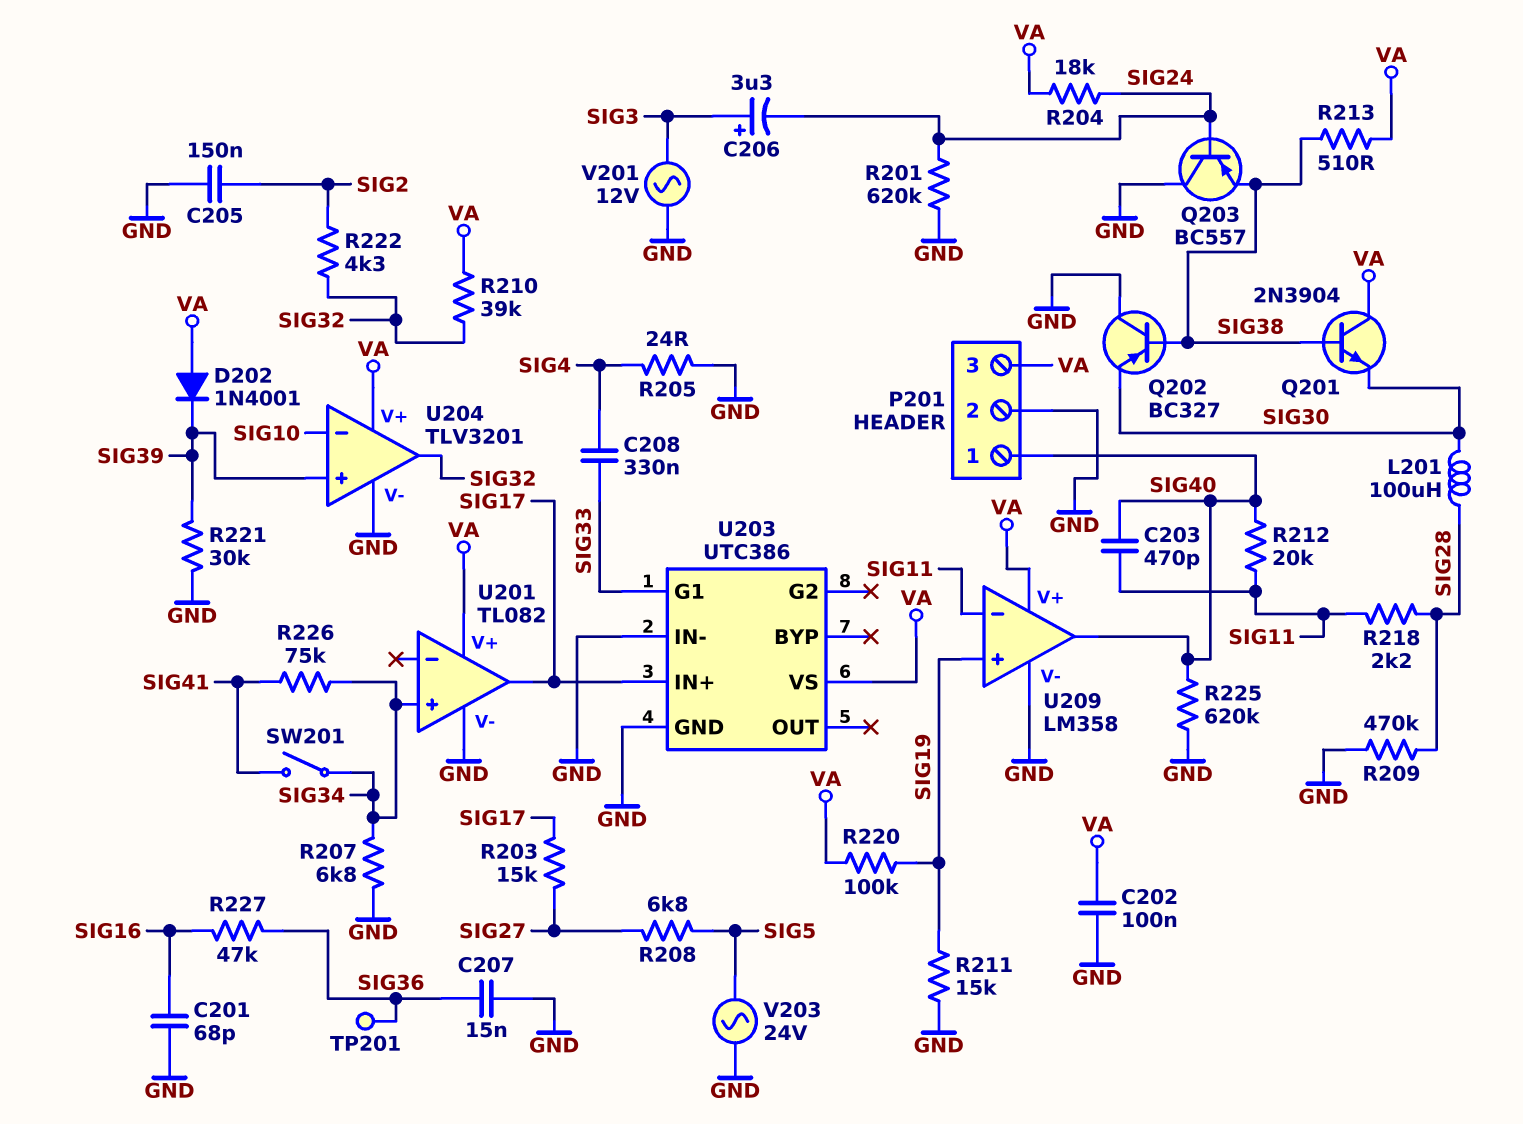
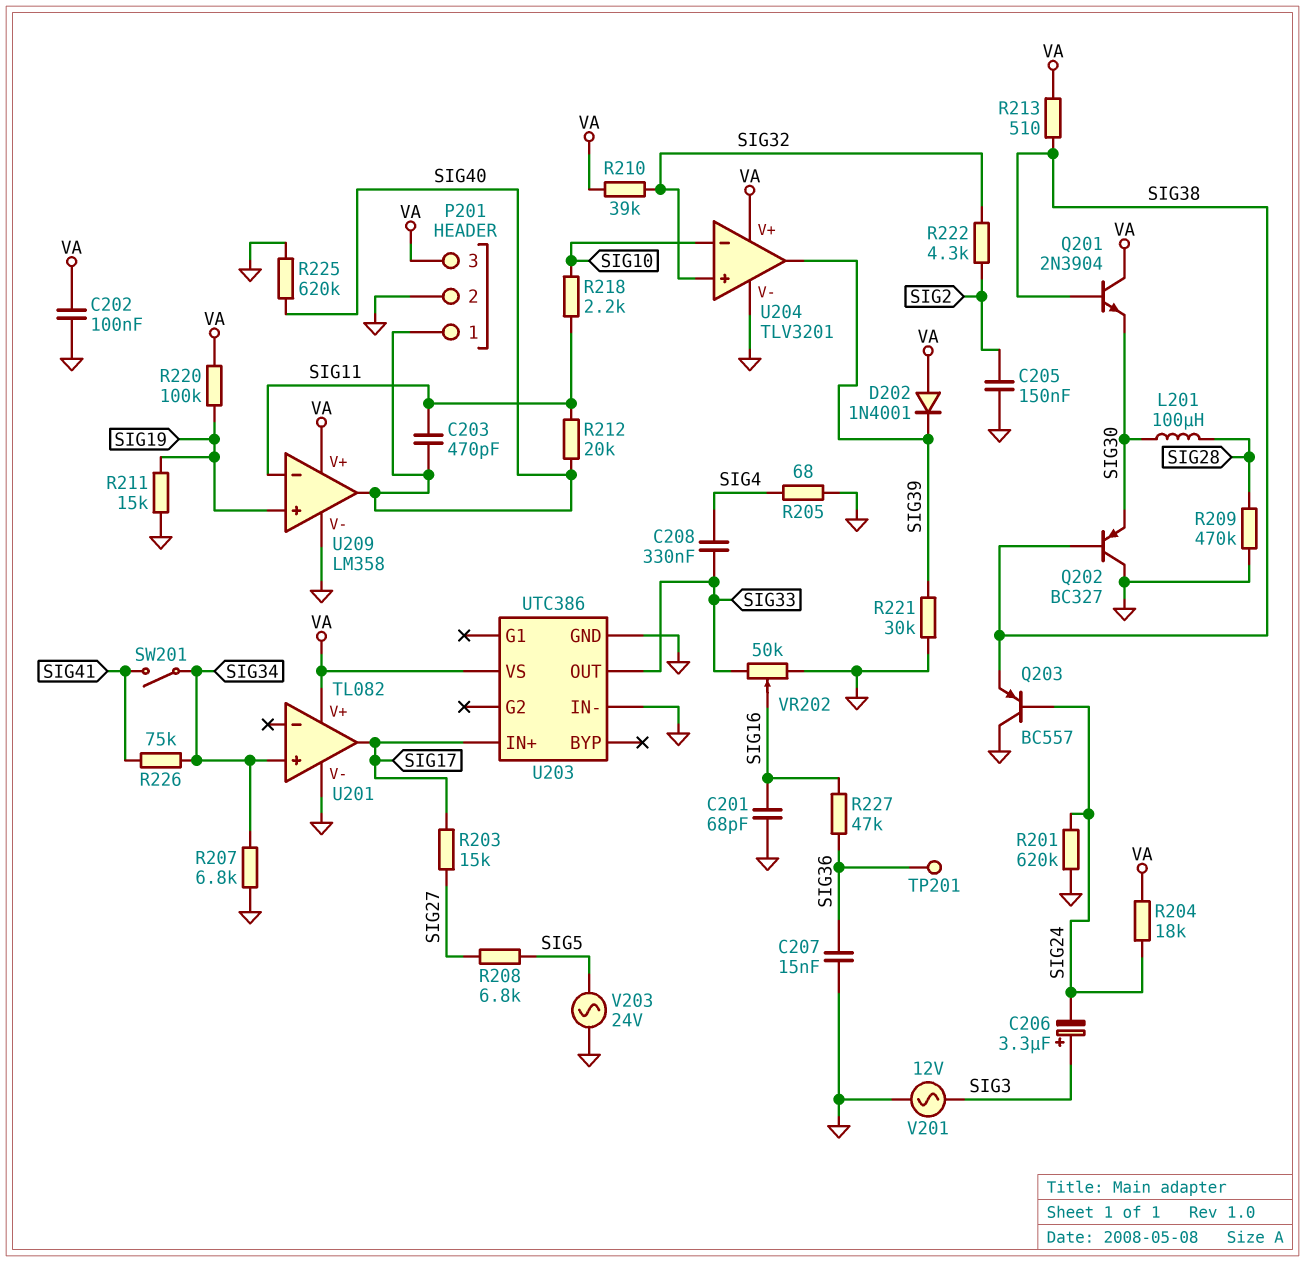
R205: 24 (GND, SIG4) -> 68 (GND, SIG4)
R218: 2.2k (SIG11, SIG28) -> 2.2k (SIG10, SIG11)
U203 pin G1: SIG33 -> none
U203 pin OUT: none -> SIG33
U204 pin in+: SIG39 -> SIG32
U204 pin out: SIG32 -> SIG39
VR202: none -> 50k (GND, SIG33, wiper SIG16)

